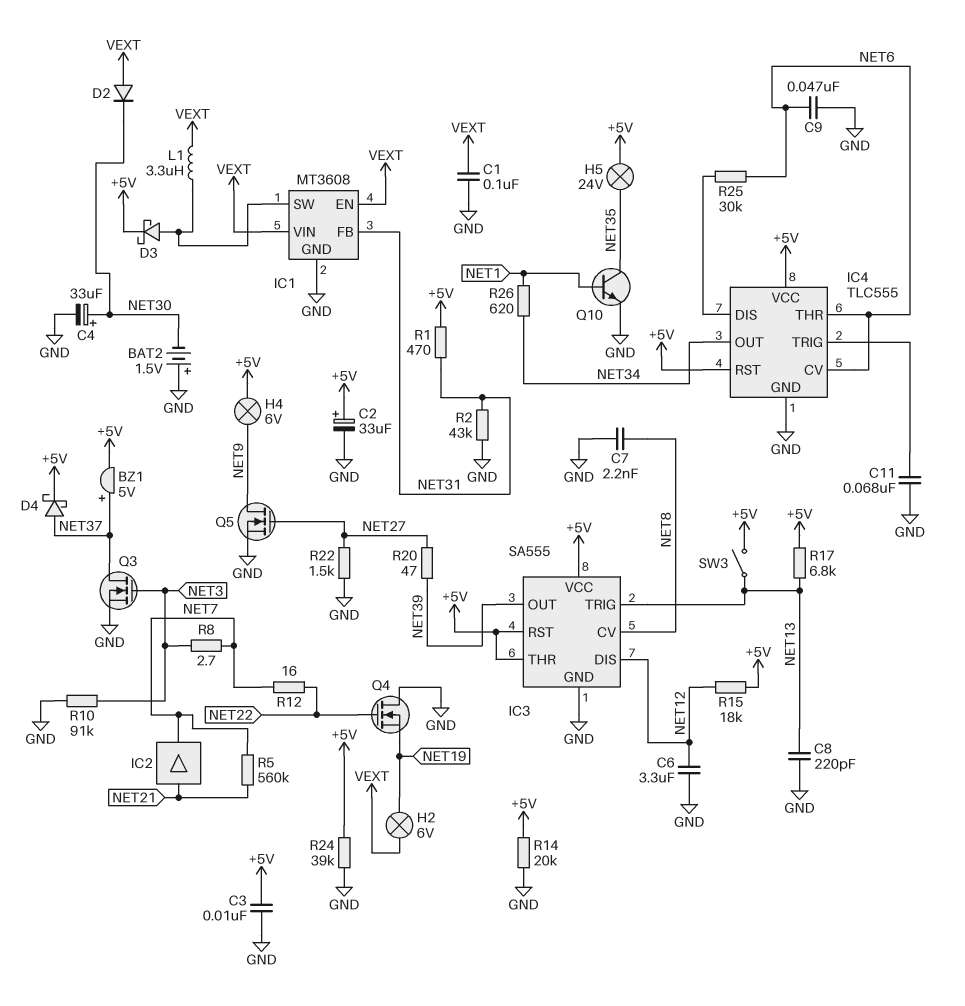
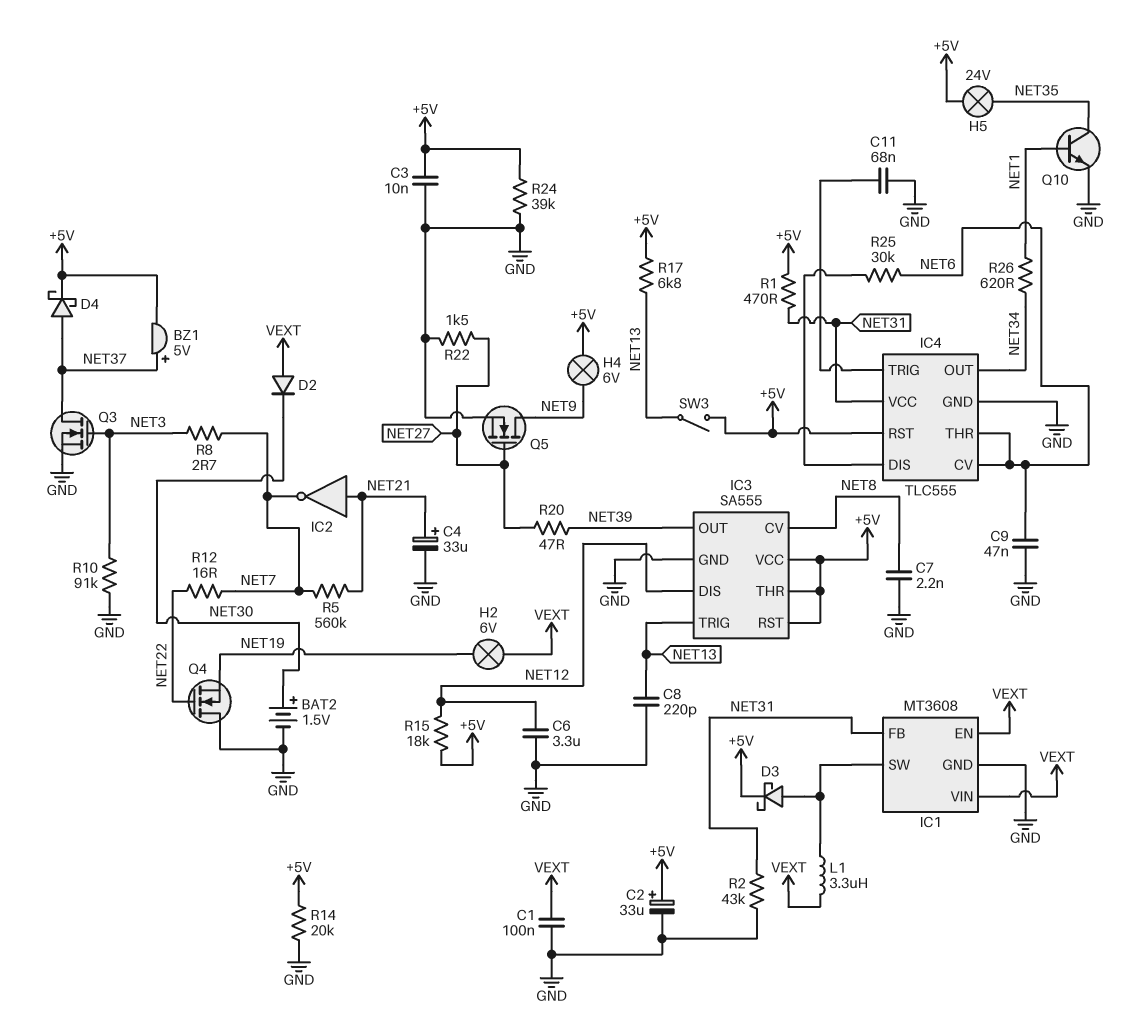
BAT2: 1.5V (plus GND, minus NET30) -> 1.5V (plus NET30, minus GND)
C4: 33uF (plus NET30, minus GND) -> 33uF (plus NET21, minus GND)
IC2: buffer (in NET21, out NET7) -> NOT (in NET21, out NET7)
IC4 pin VCC: +5V -> NET31

